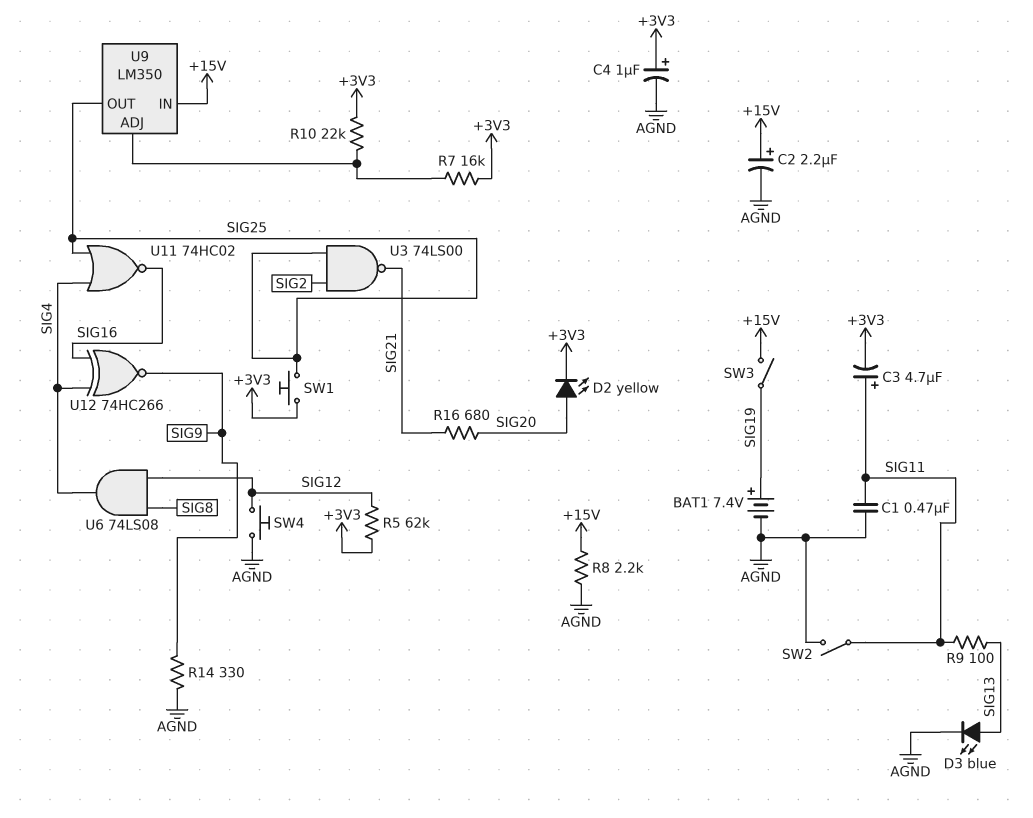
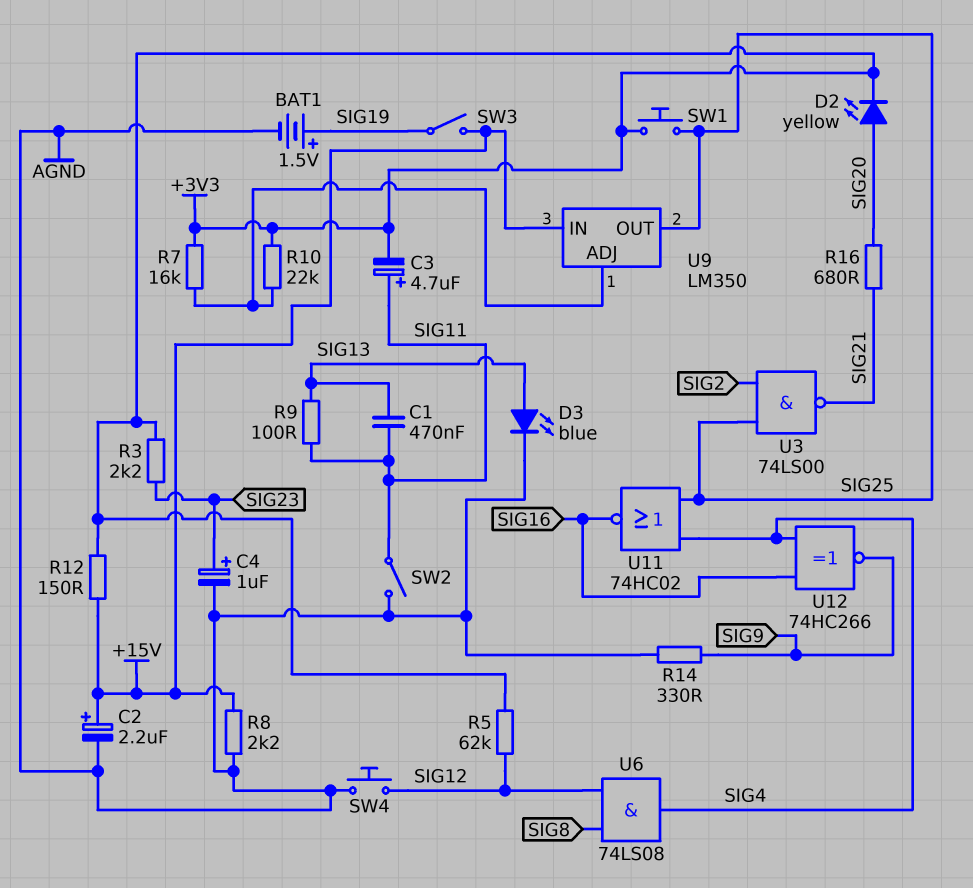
BAT1: 7.4V (plus SIG19, minus AGND) -> 1.5V (plus SIG19, minus AGND)
C1: 470nF (AGND, SIG11) -> 470nF (SIG11, SIG13)
C4: 1uF (plus +3V3, minus AGND) -> 1uF (plus SIG23, minus AGND)
R3: none -> 2.2k (+3V3, SIG23)
R12: none -> 150 (+3V3, +15V)

